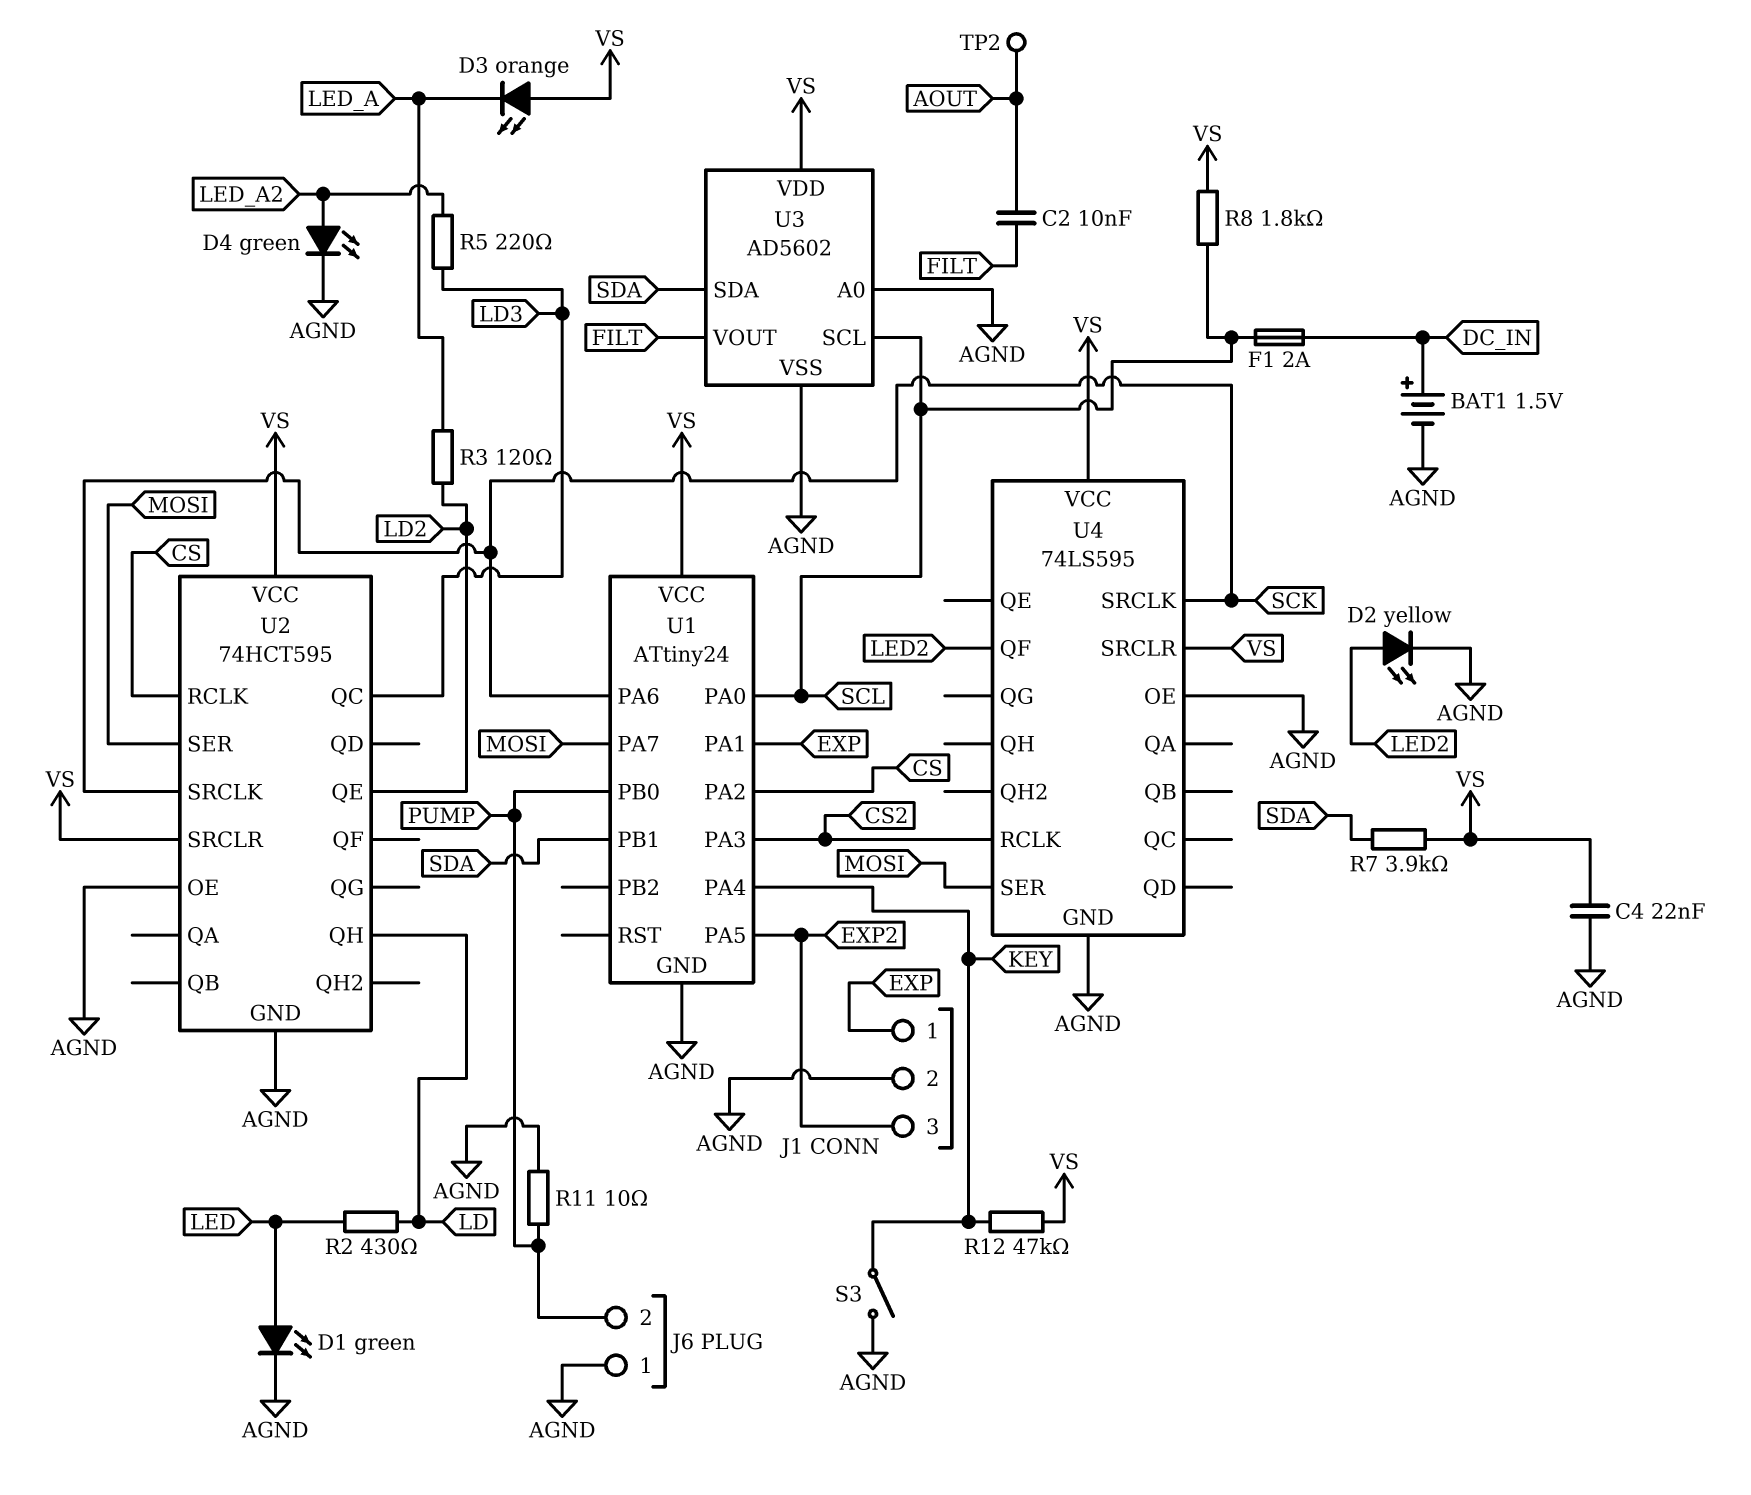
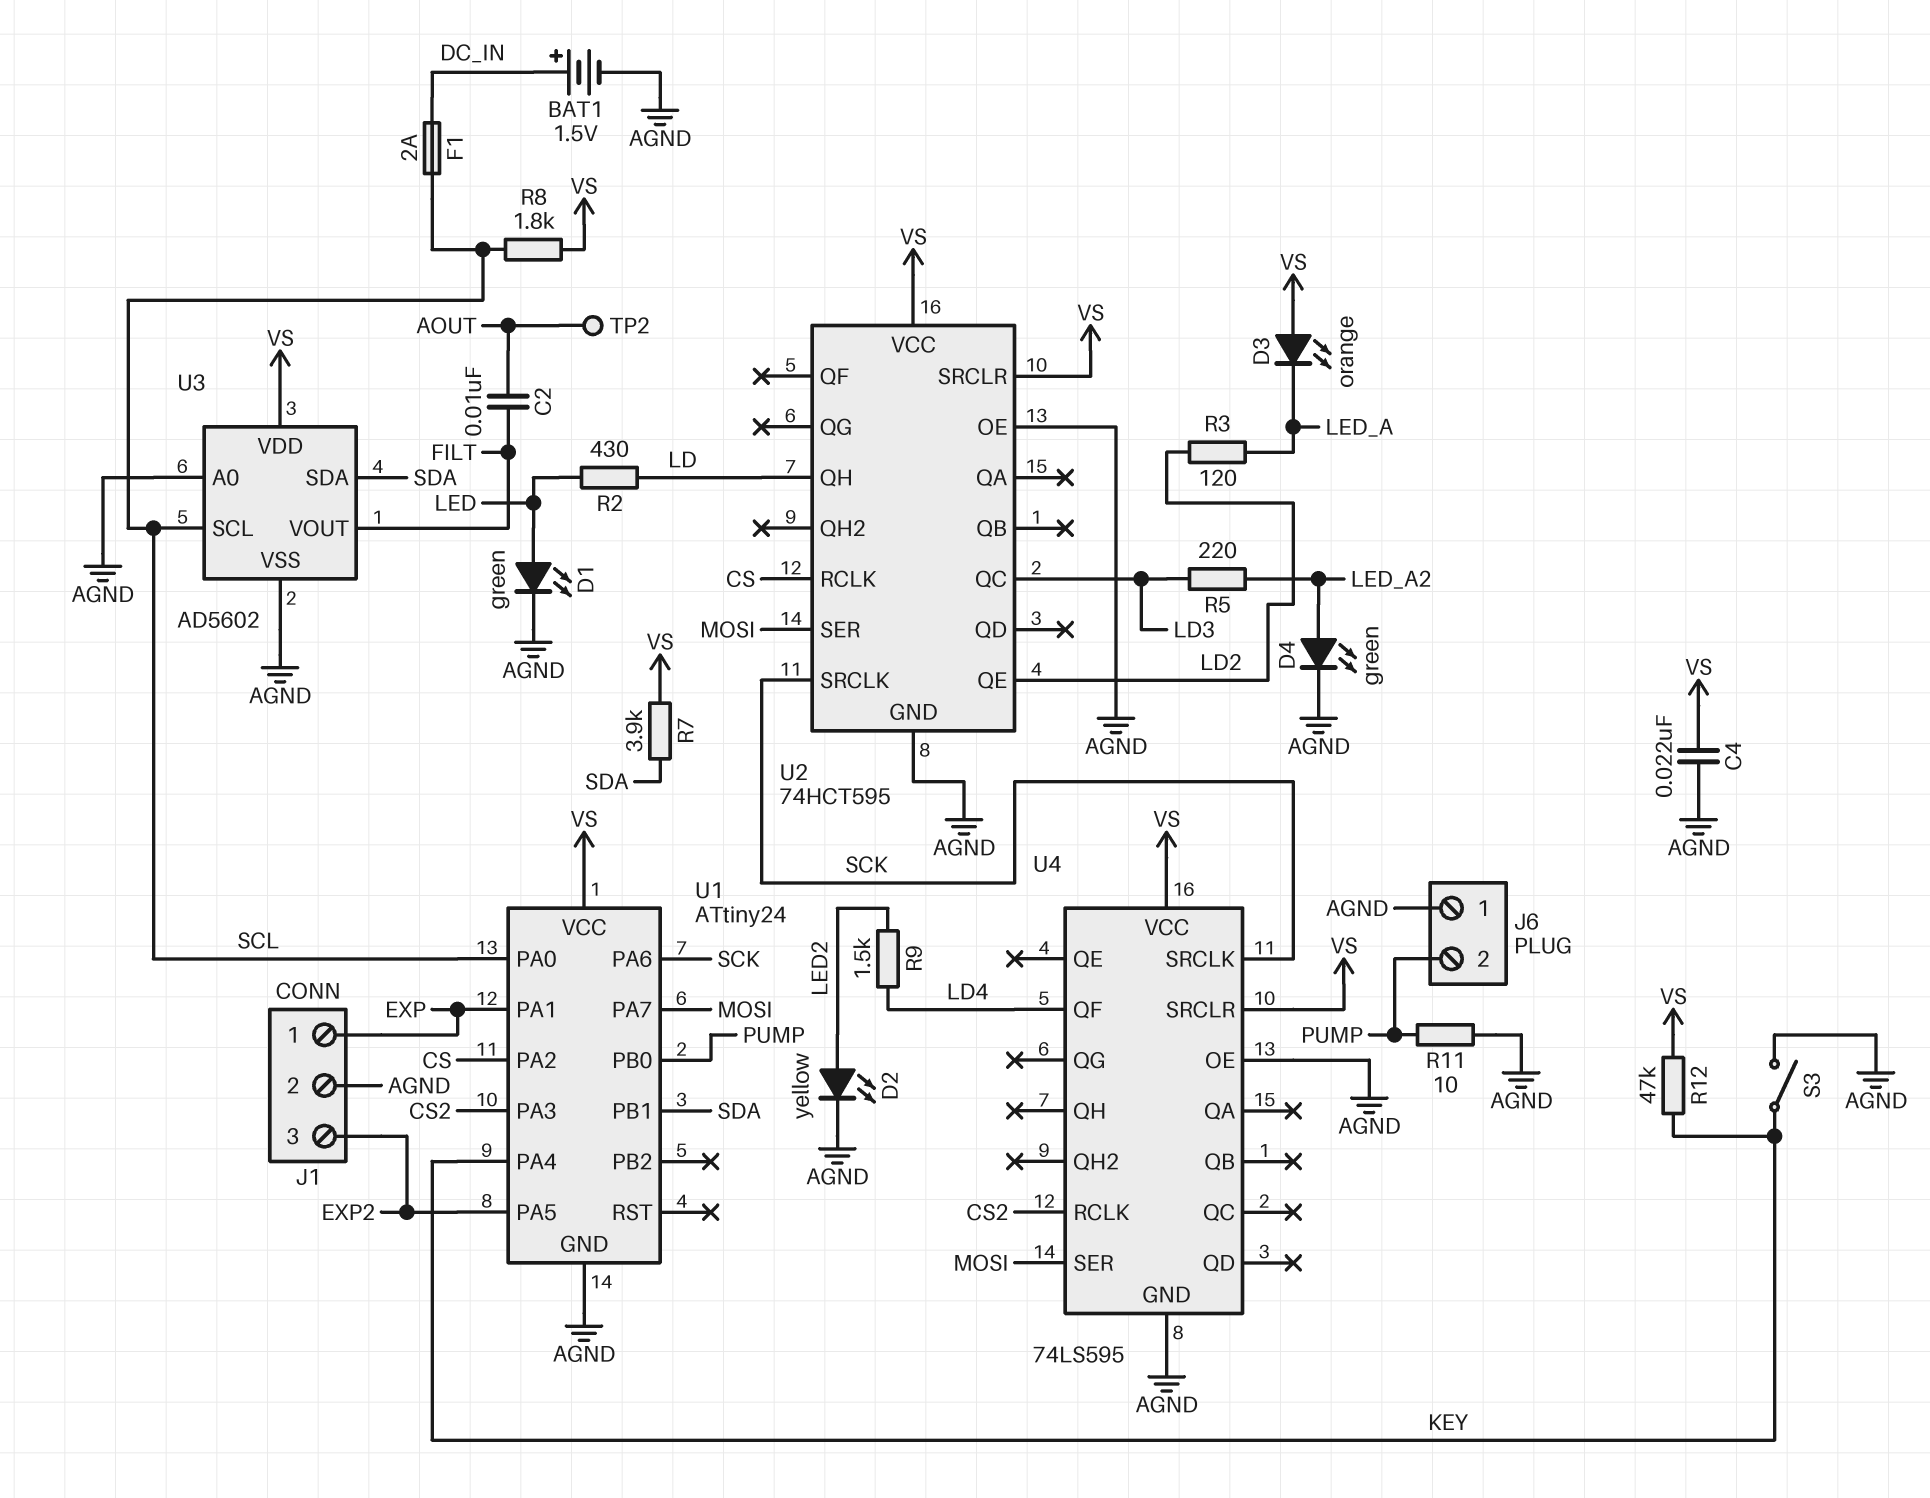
R9: none -> 1.5k (LD4, LED2)
U4 pin QF: LED2 -> LD4

